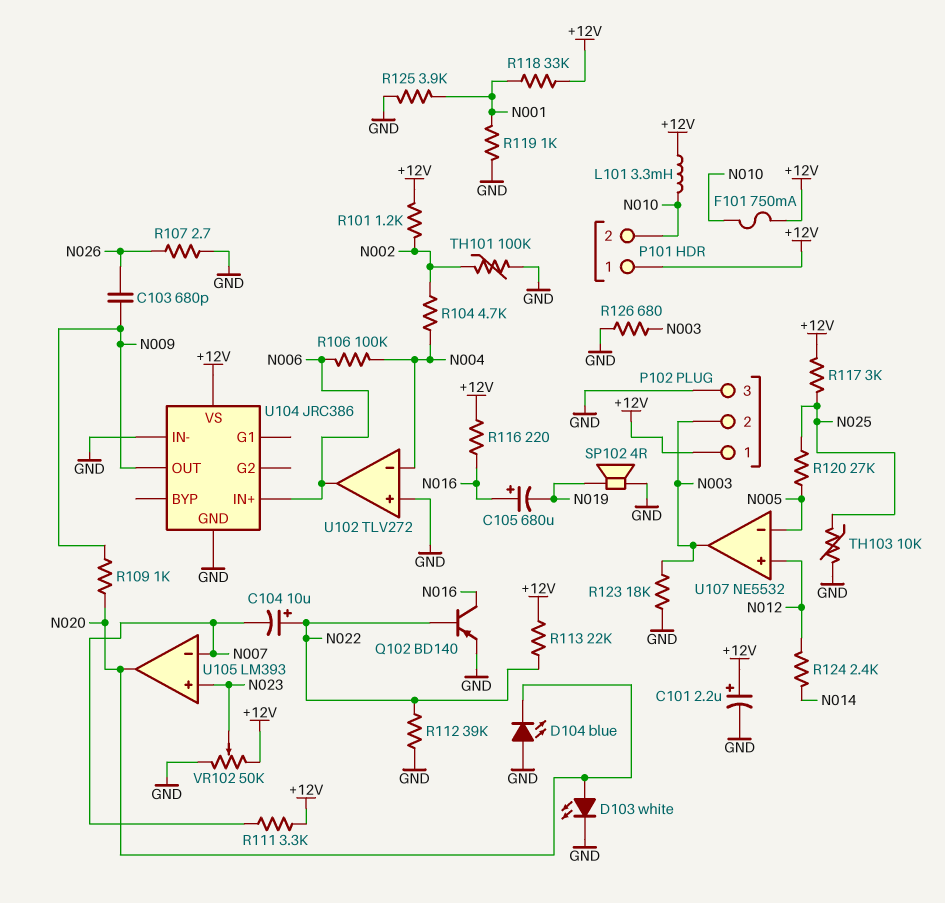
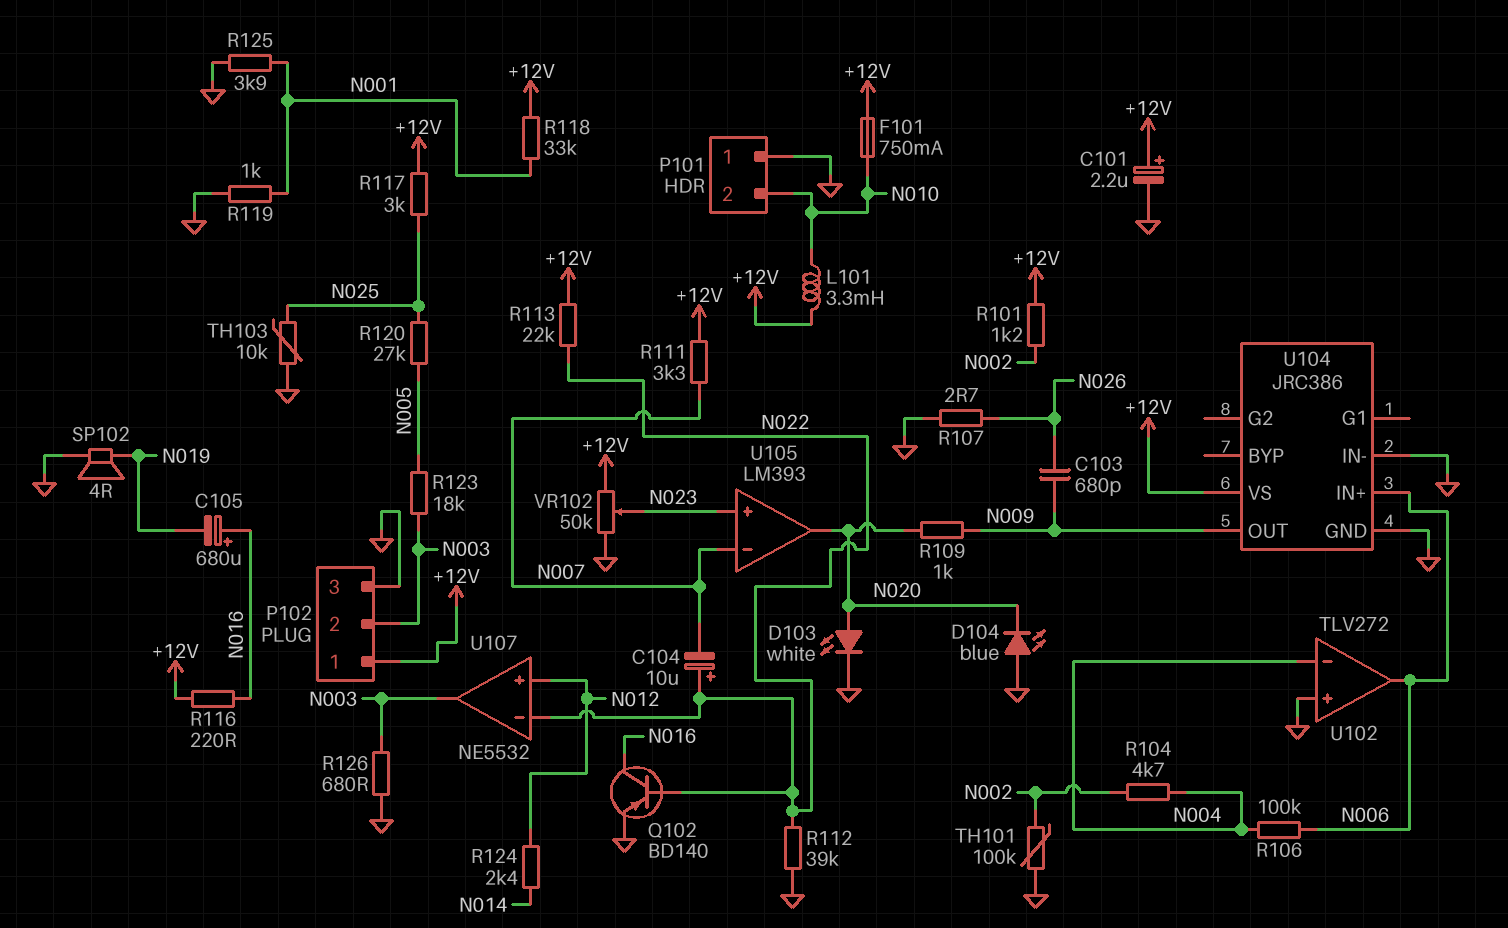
P101 pin 1: +12V -> GND
R123: 18k (GND, N003) -> 18k (N003, N005)
U107 pin in-: N005 -> N022

